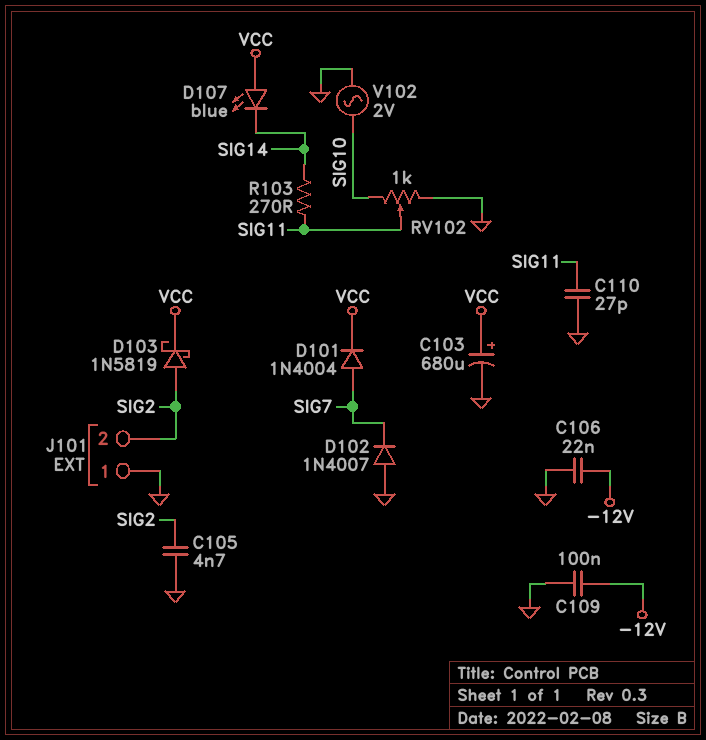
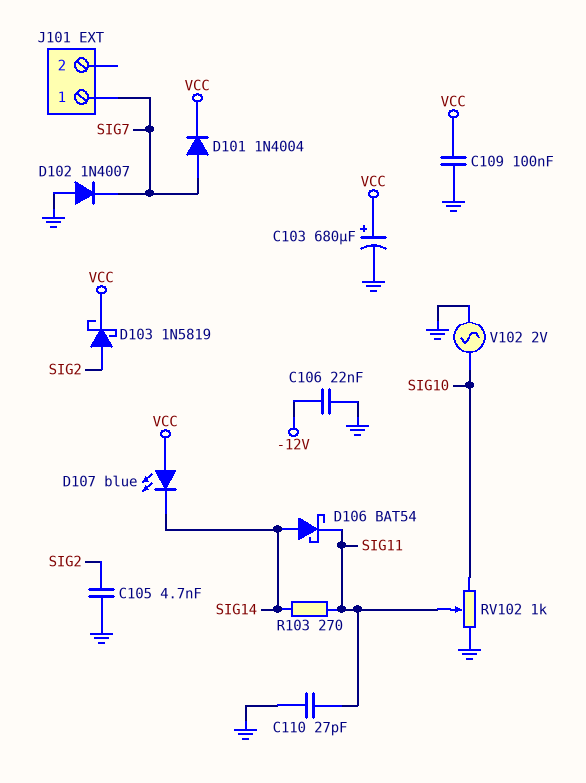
C109: 100nF (-12V, GND) -> 100nF (GND, VCC)
D106: none -> schottky BAT54 (A SIG14, K SIG11)
J101 pin 1: GND -> SIG7
J101 pin 2: SIG2 -> none

